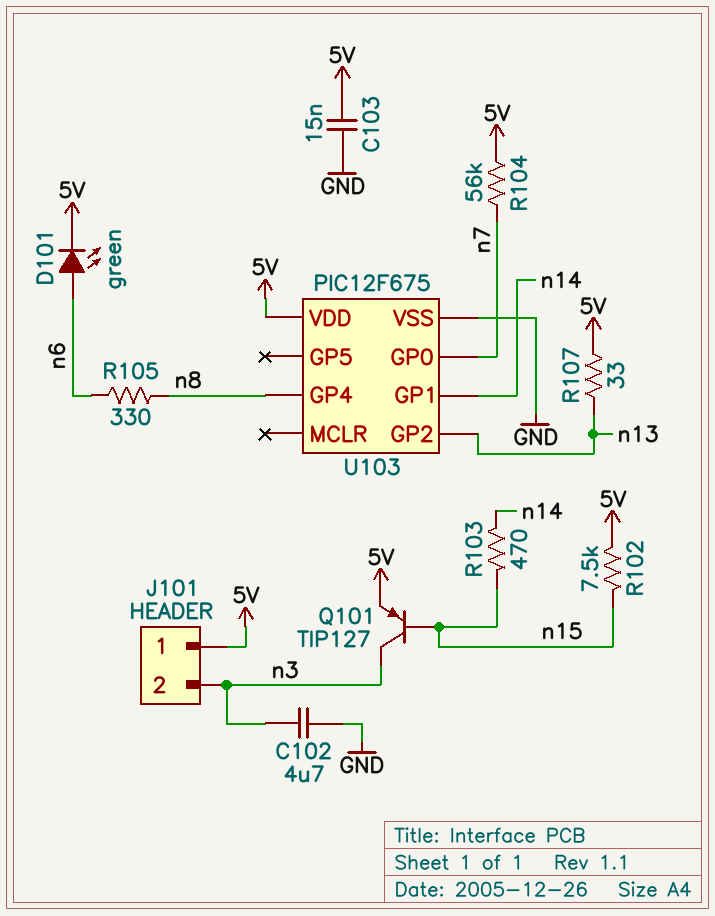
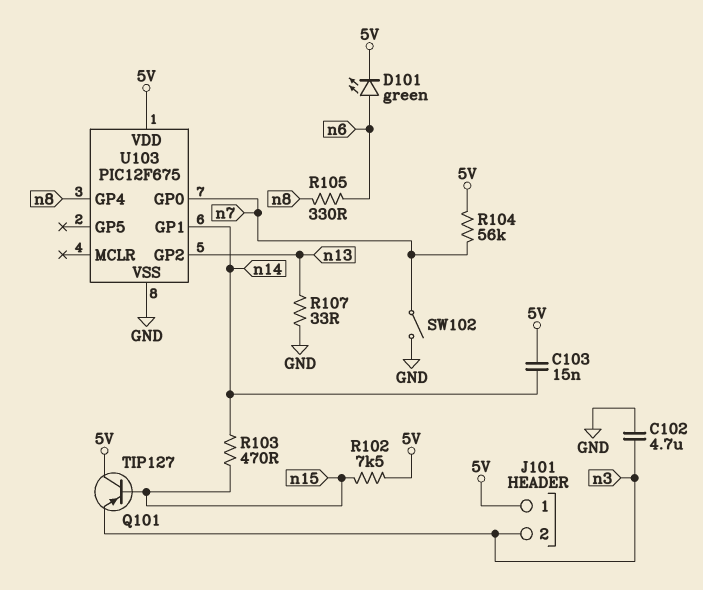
C103: 15nF (5V, GND) -> 15nF (5V, n14)
Q101: PNP TIP127 (B n15, C n3, E 5V) -> PNP TIP127 (B n15, C 5V, E n3)
R107: 33 (5V, n13) -> 33 (GND, n13)
SW102: none -> switch (GND, n7)

